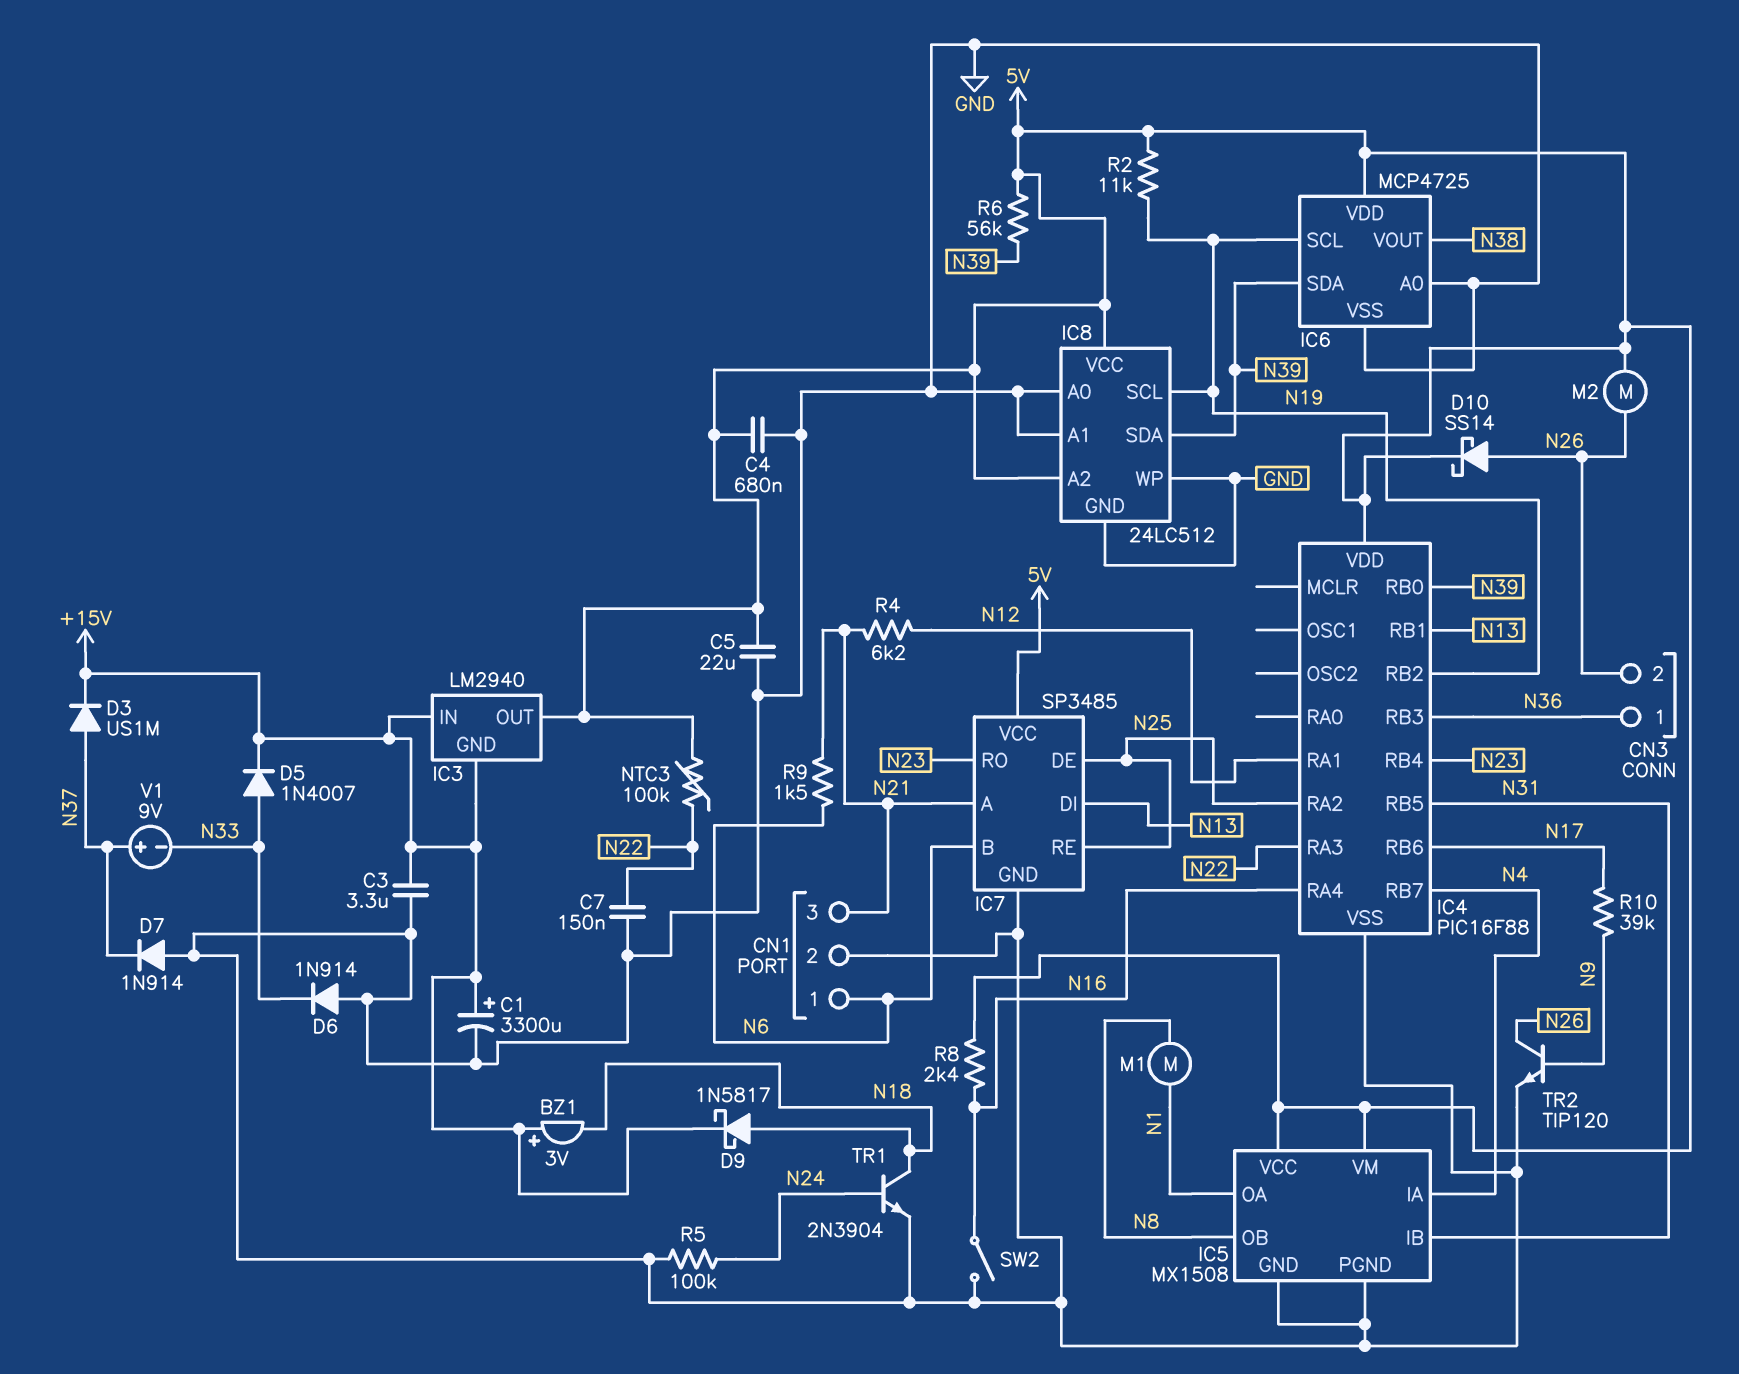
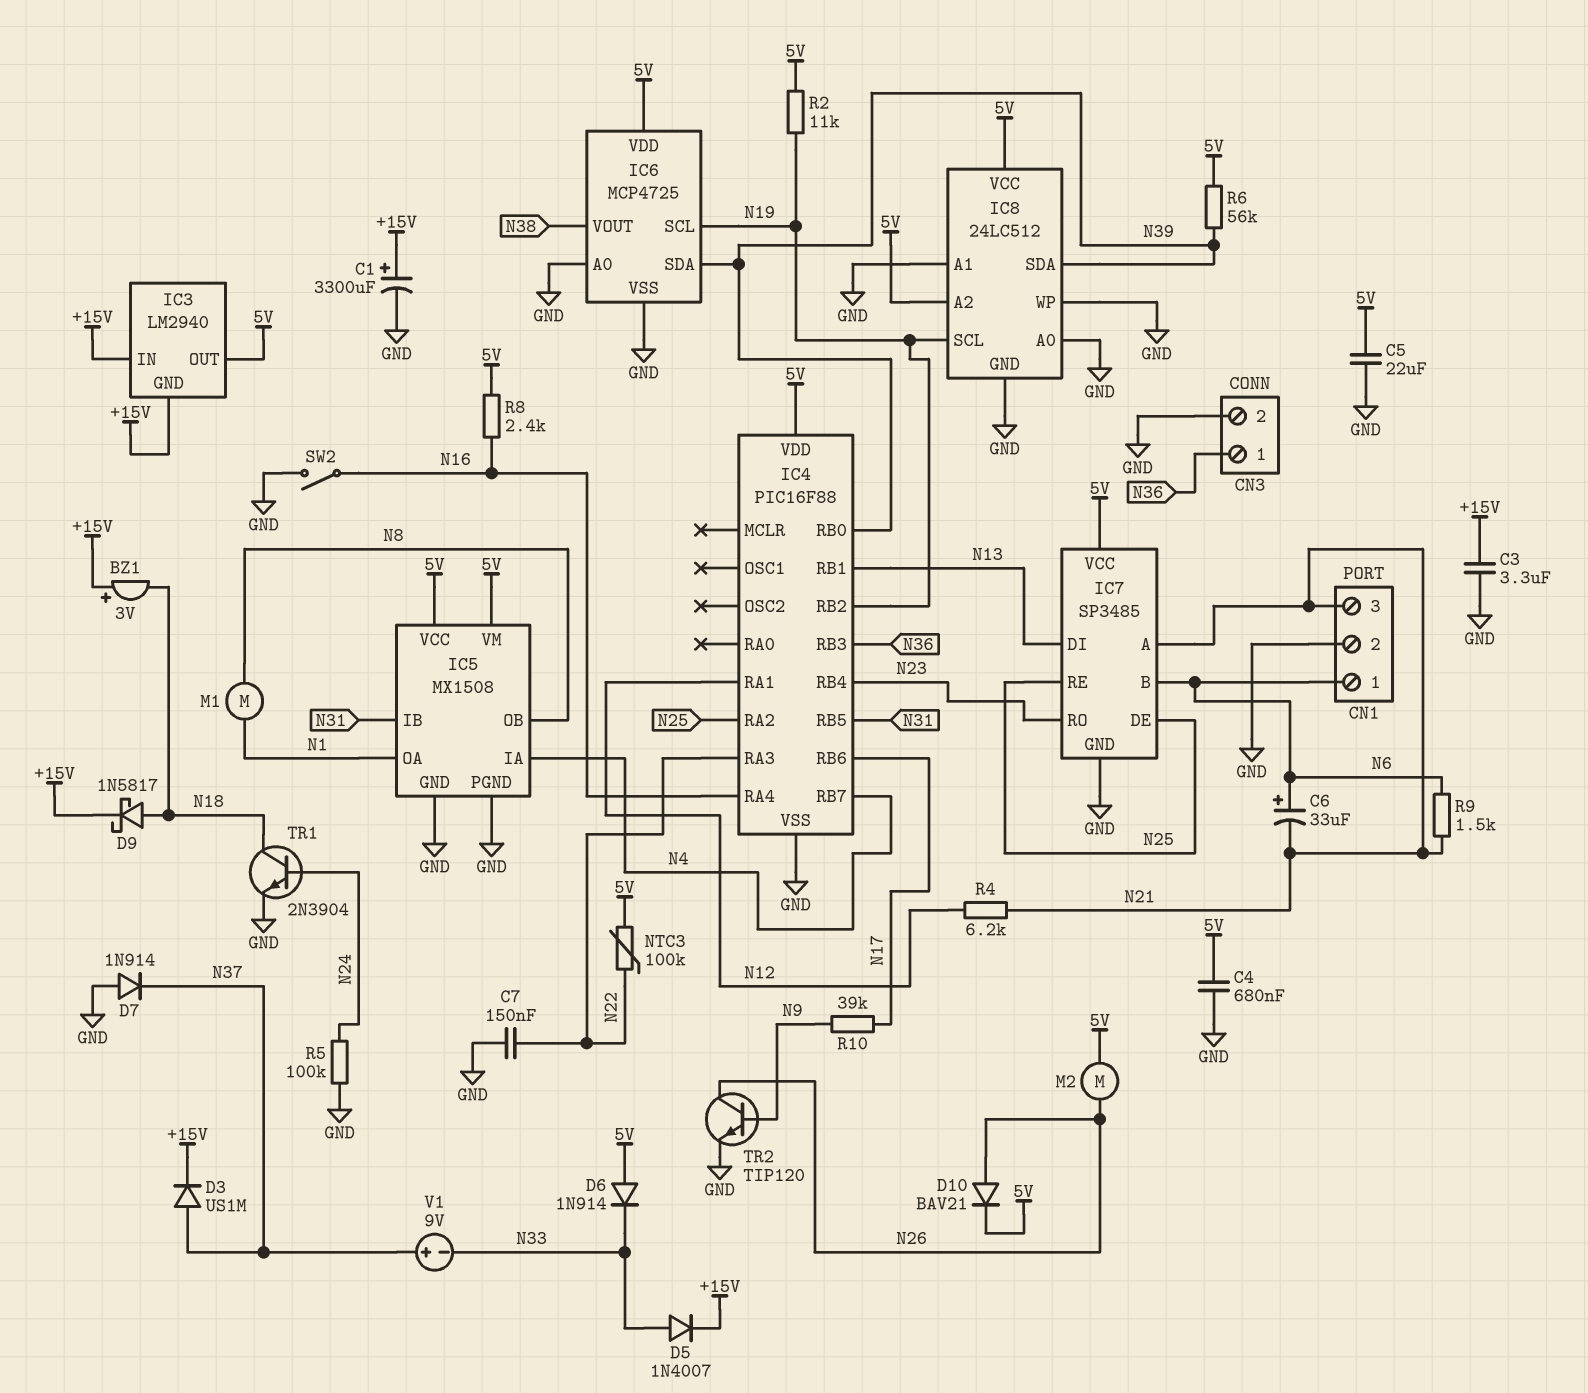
C6: none -> 33uF (plus N6, minus N21)
CN3 pin 2: N26 -> GND
D6: diode 1N914 (A GND, K N33) -> diode 1N914 (A 5V, K N33)
D10: schottky SS14 (A N26, K 5V) -> diode BAV21 (A N26, K 5V)

